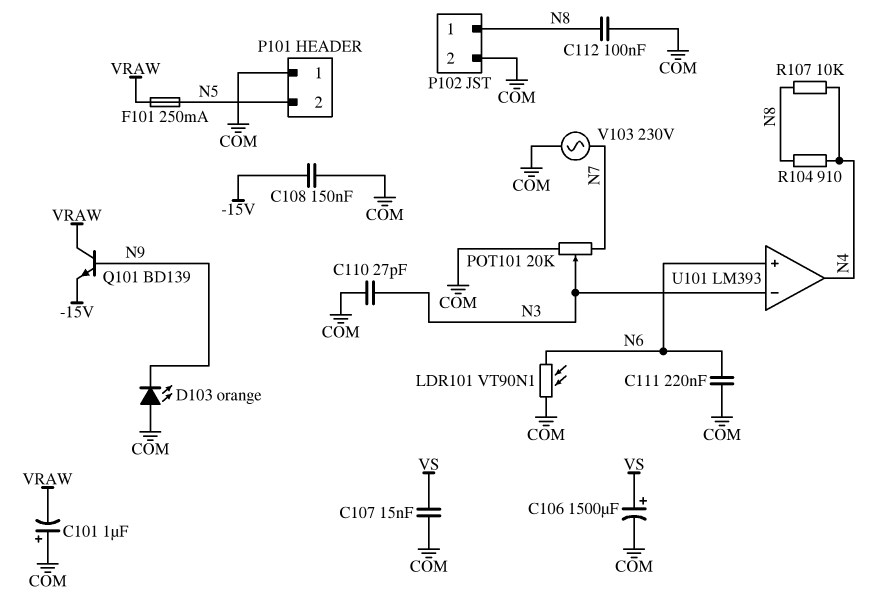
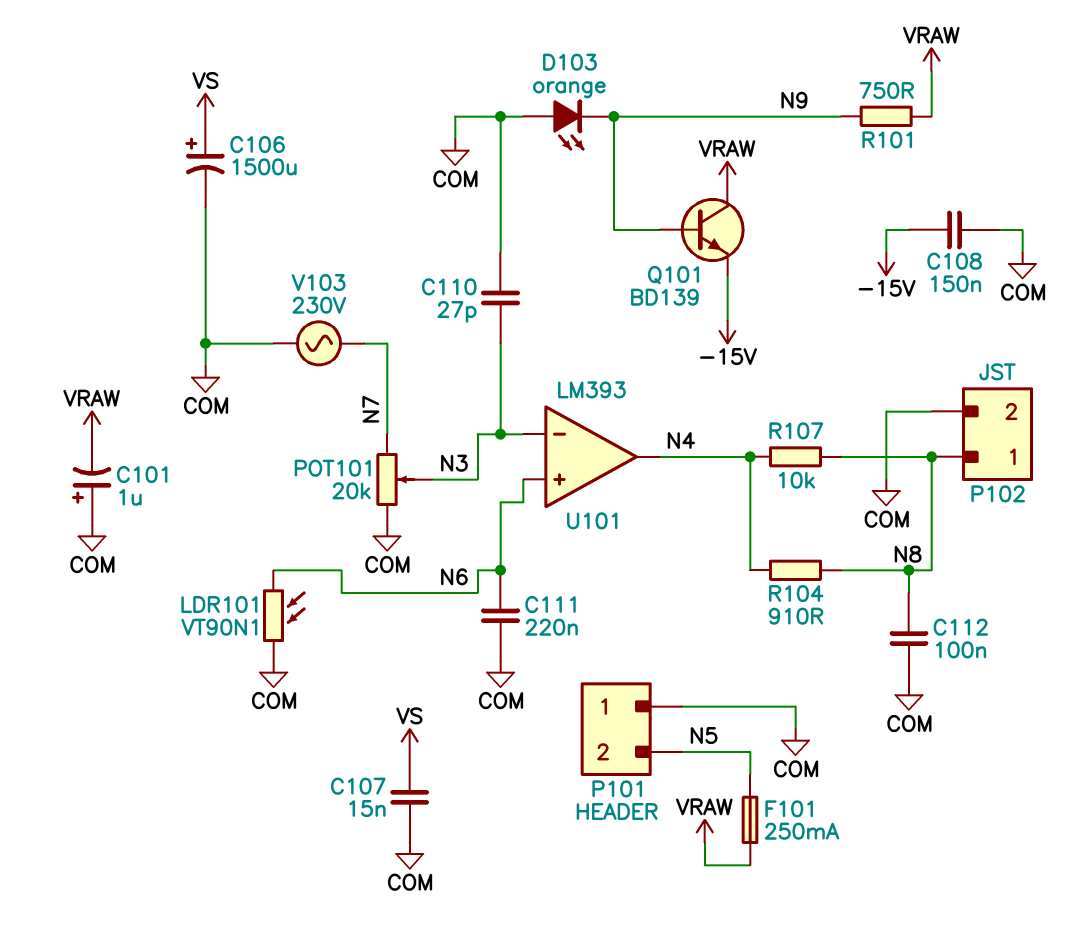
R101: none -> 750 (N9, VRAW)

